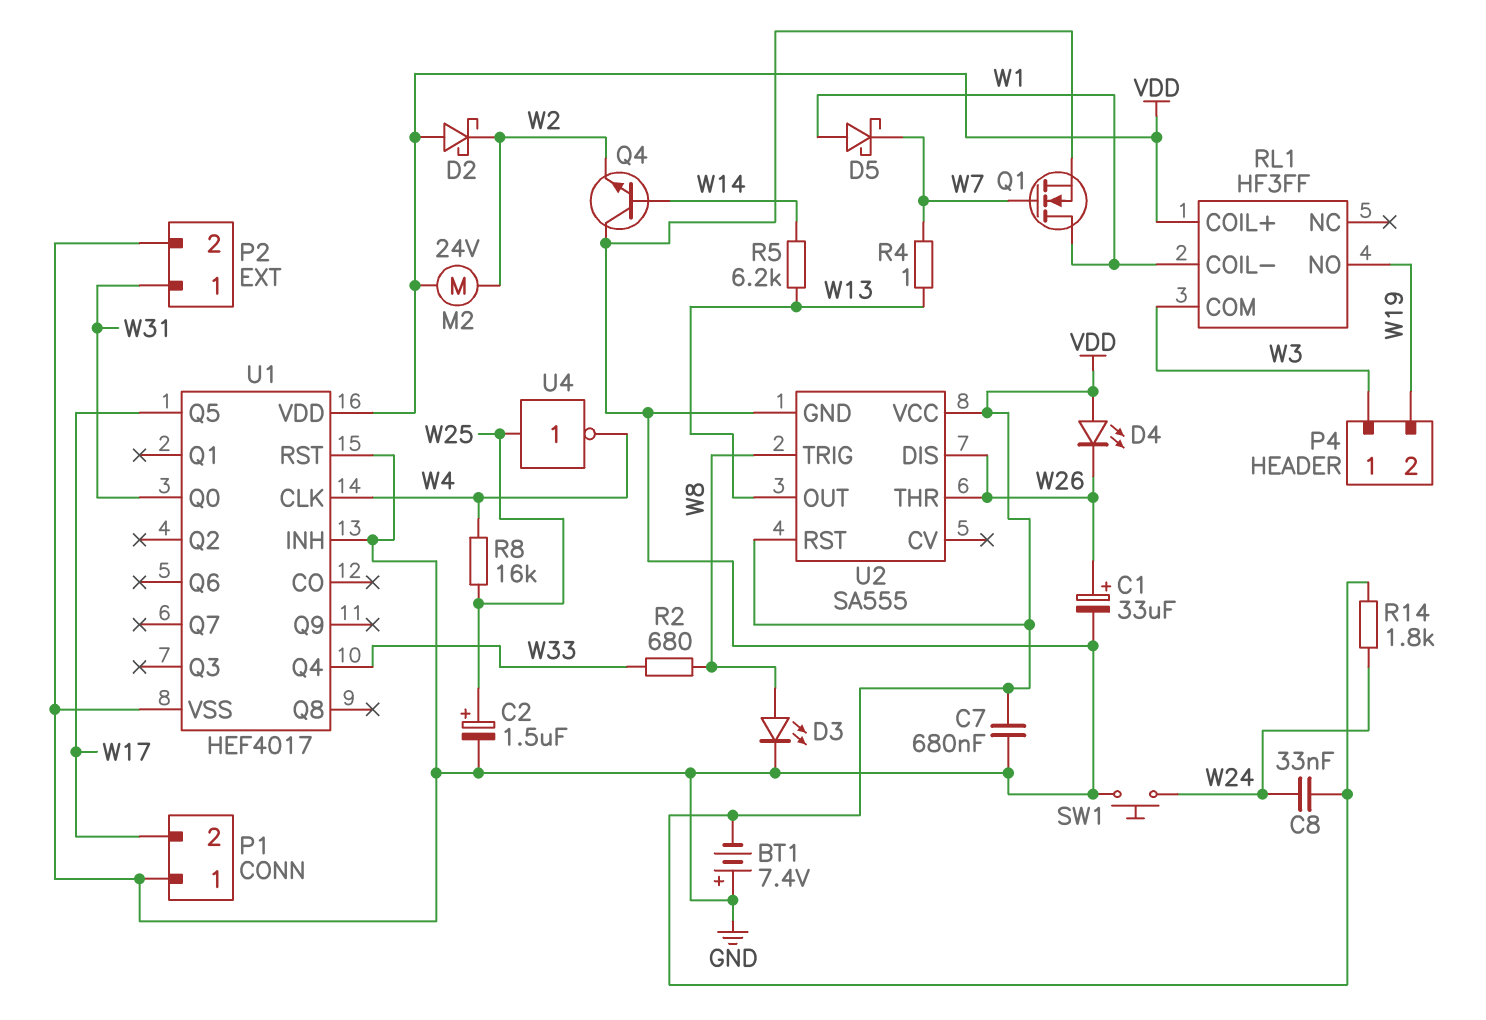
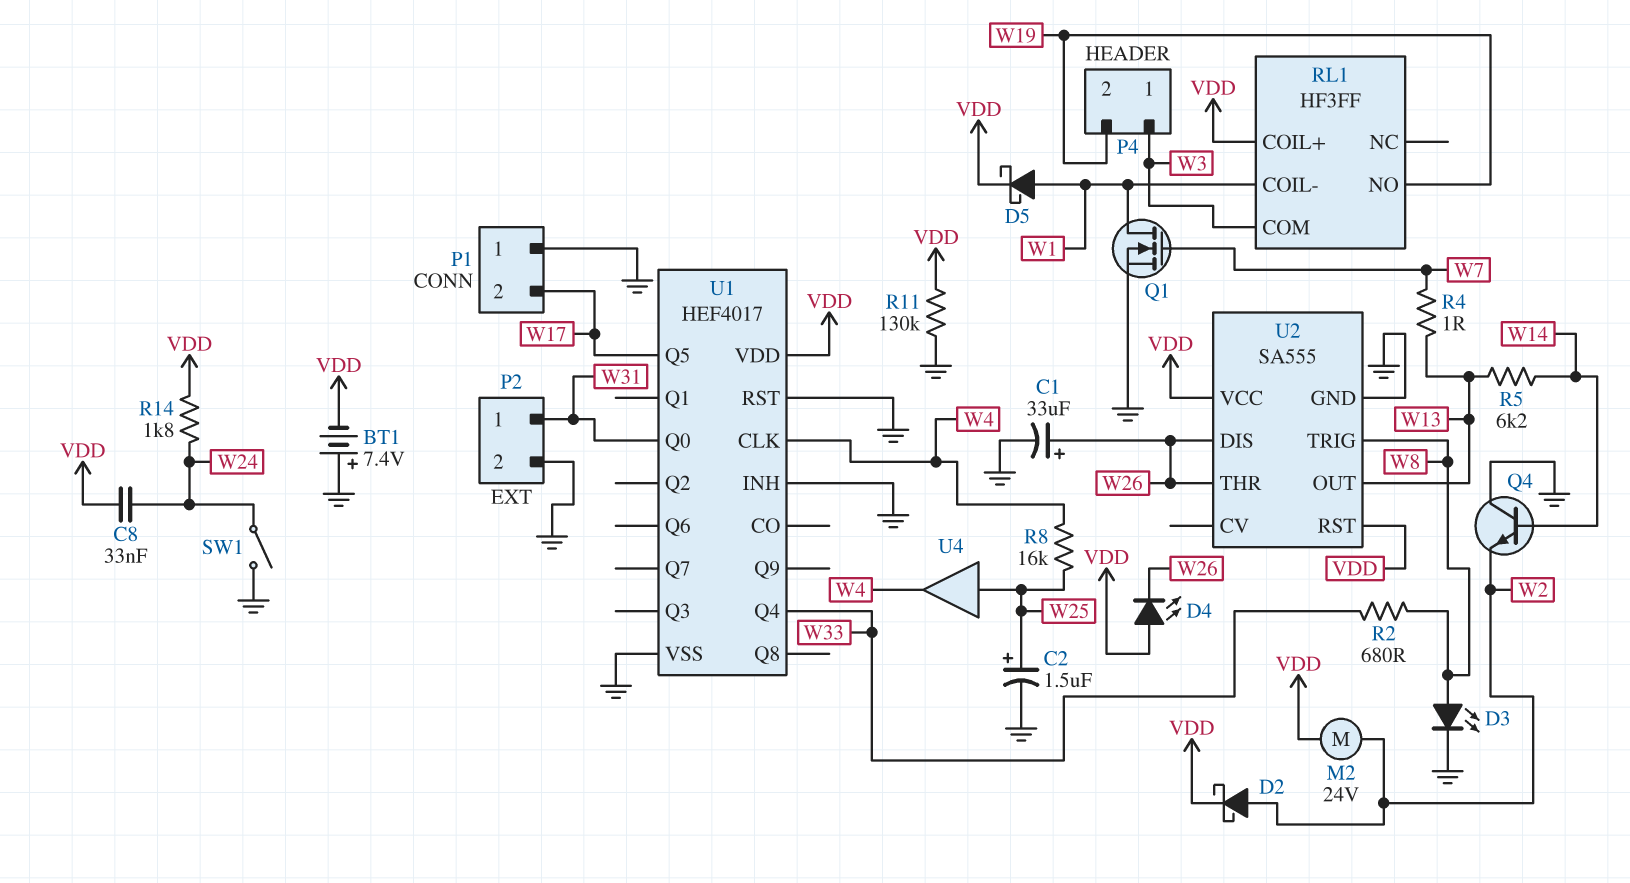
C7: 680nF (GND, VDD) -> none
D2: schottky (A VDD, K W2) -> schottky (A W2, K VDD)
D5: schottky (A W1, K W7) -> schottky (A W1, K VDD)
R11: none -> 130k (GND, VDD)
SW1: button (GND, W24) -> switch (GND, W24)
U4: NOT (in W25, out W4) -> buffer (in W25, out W4)

